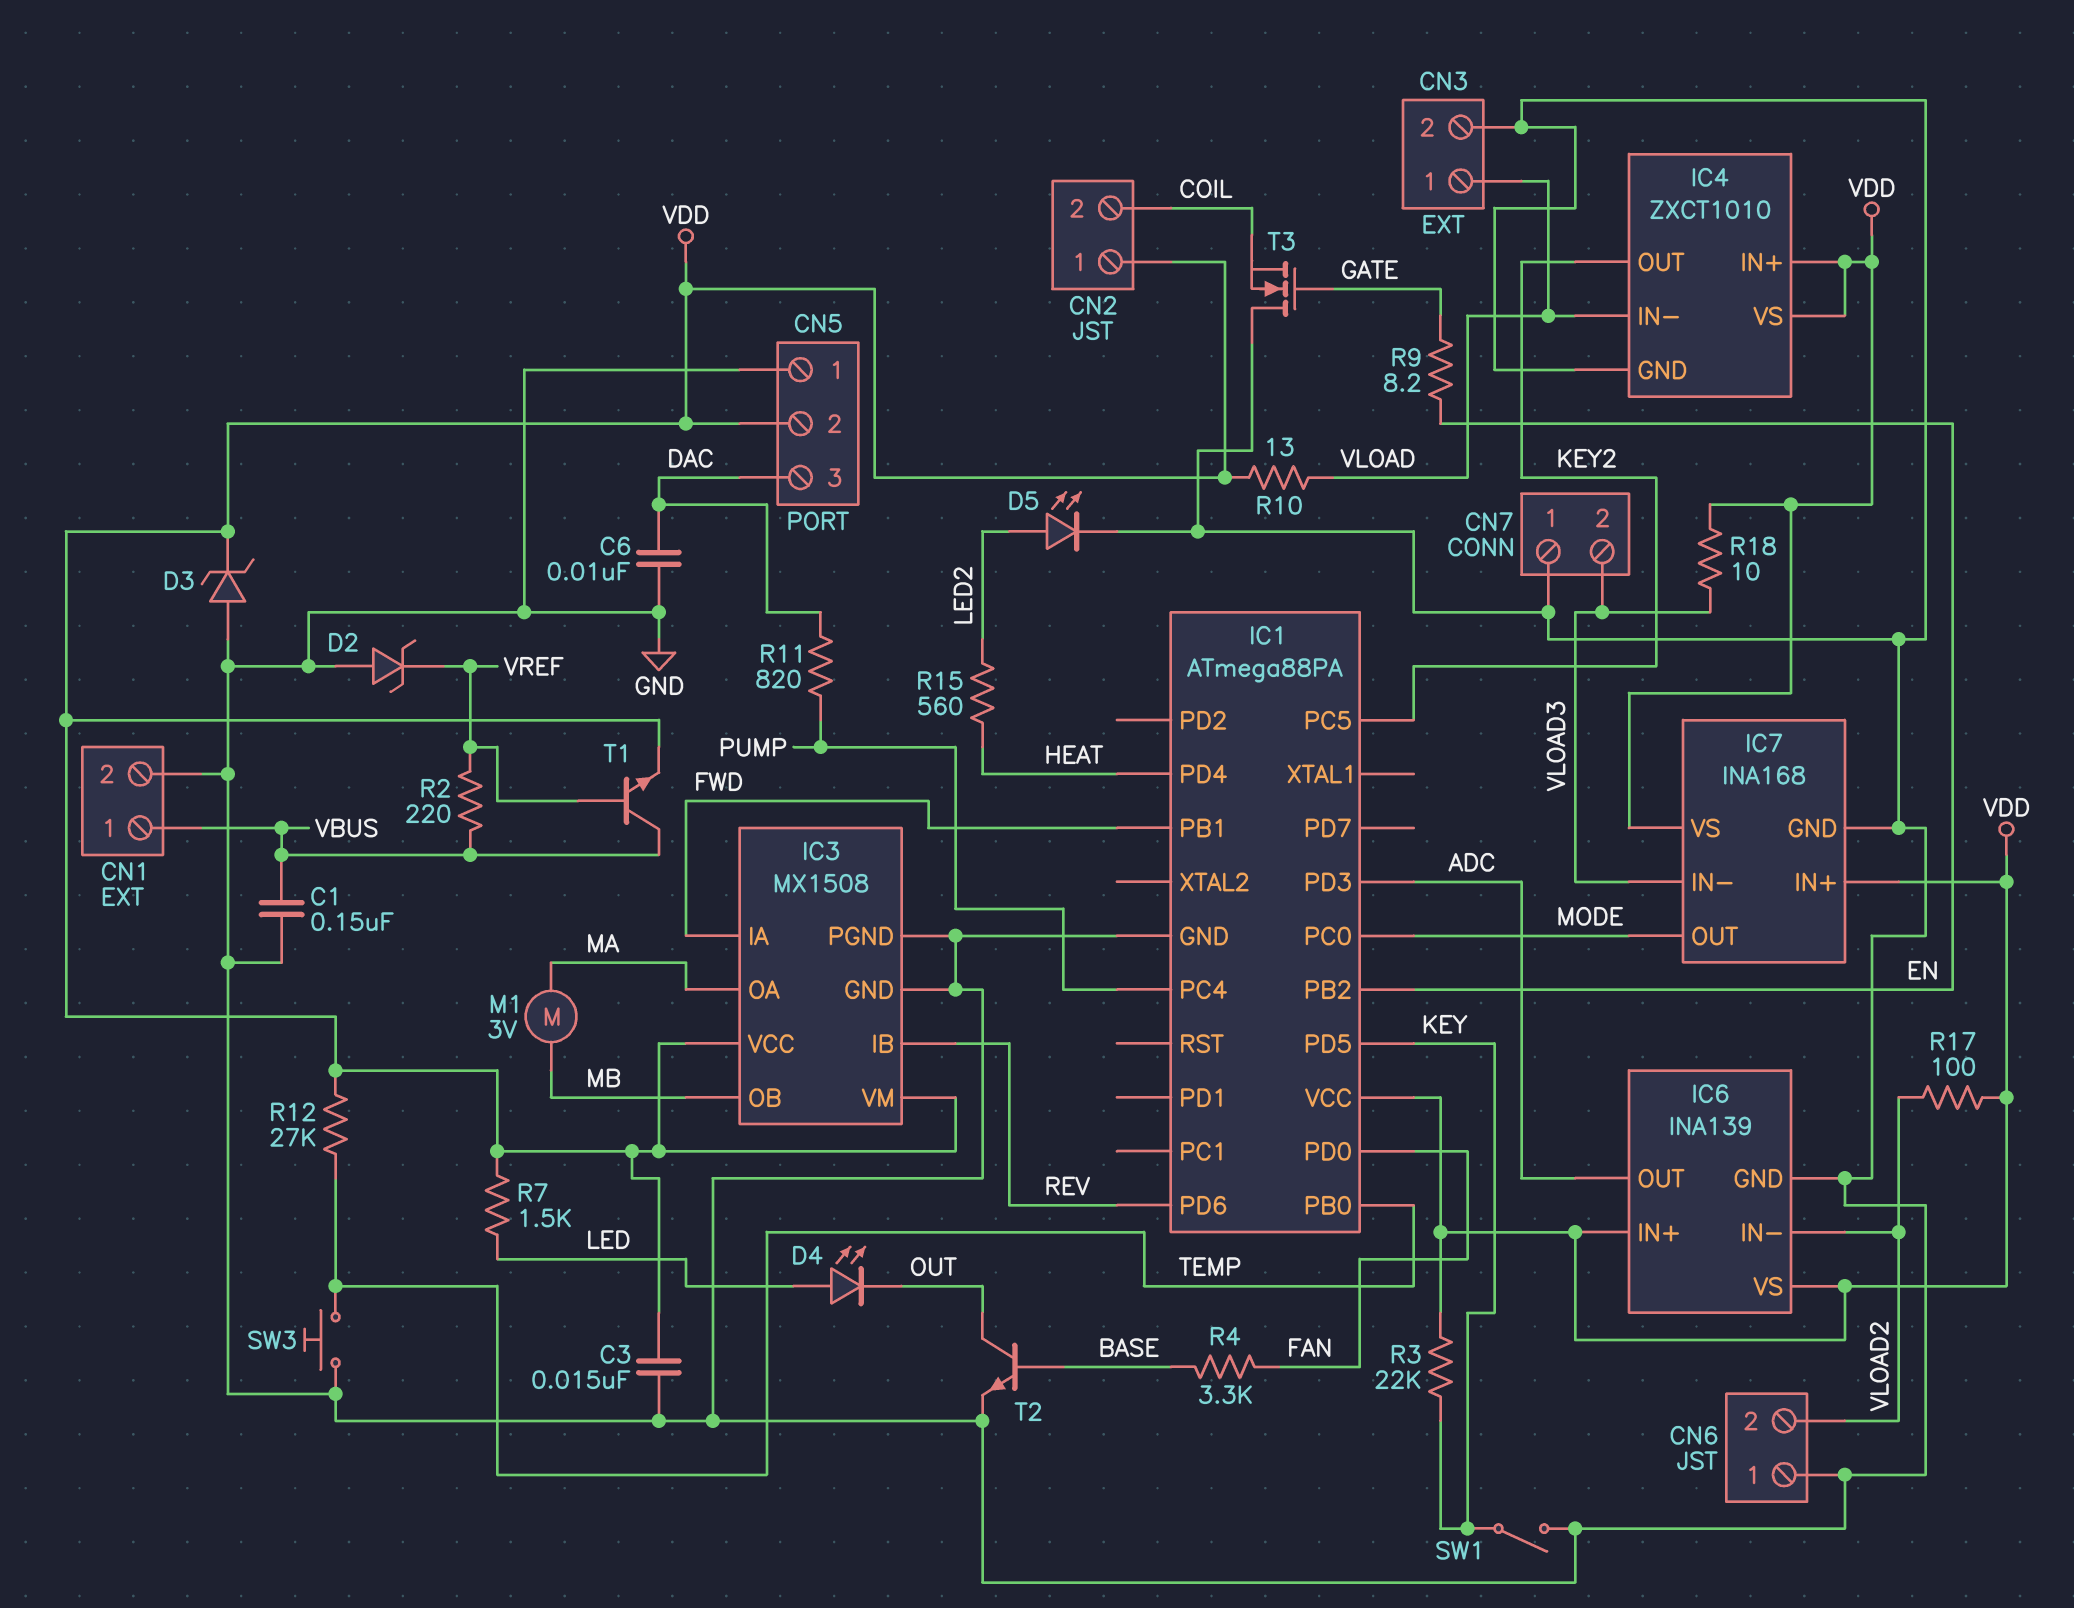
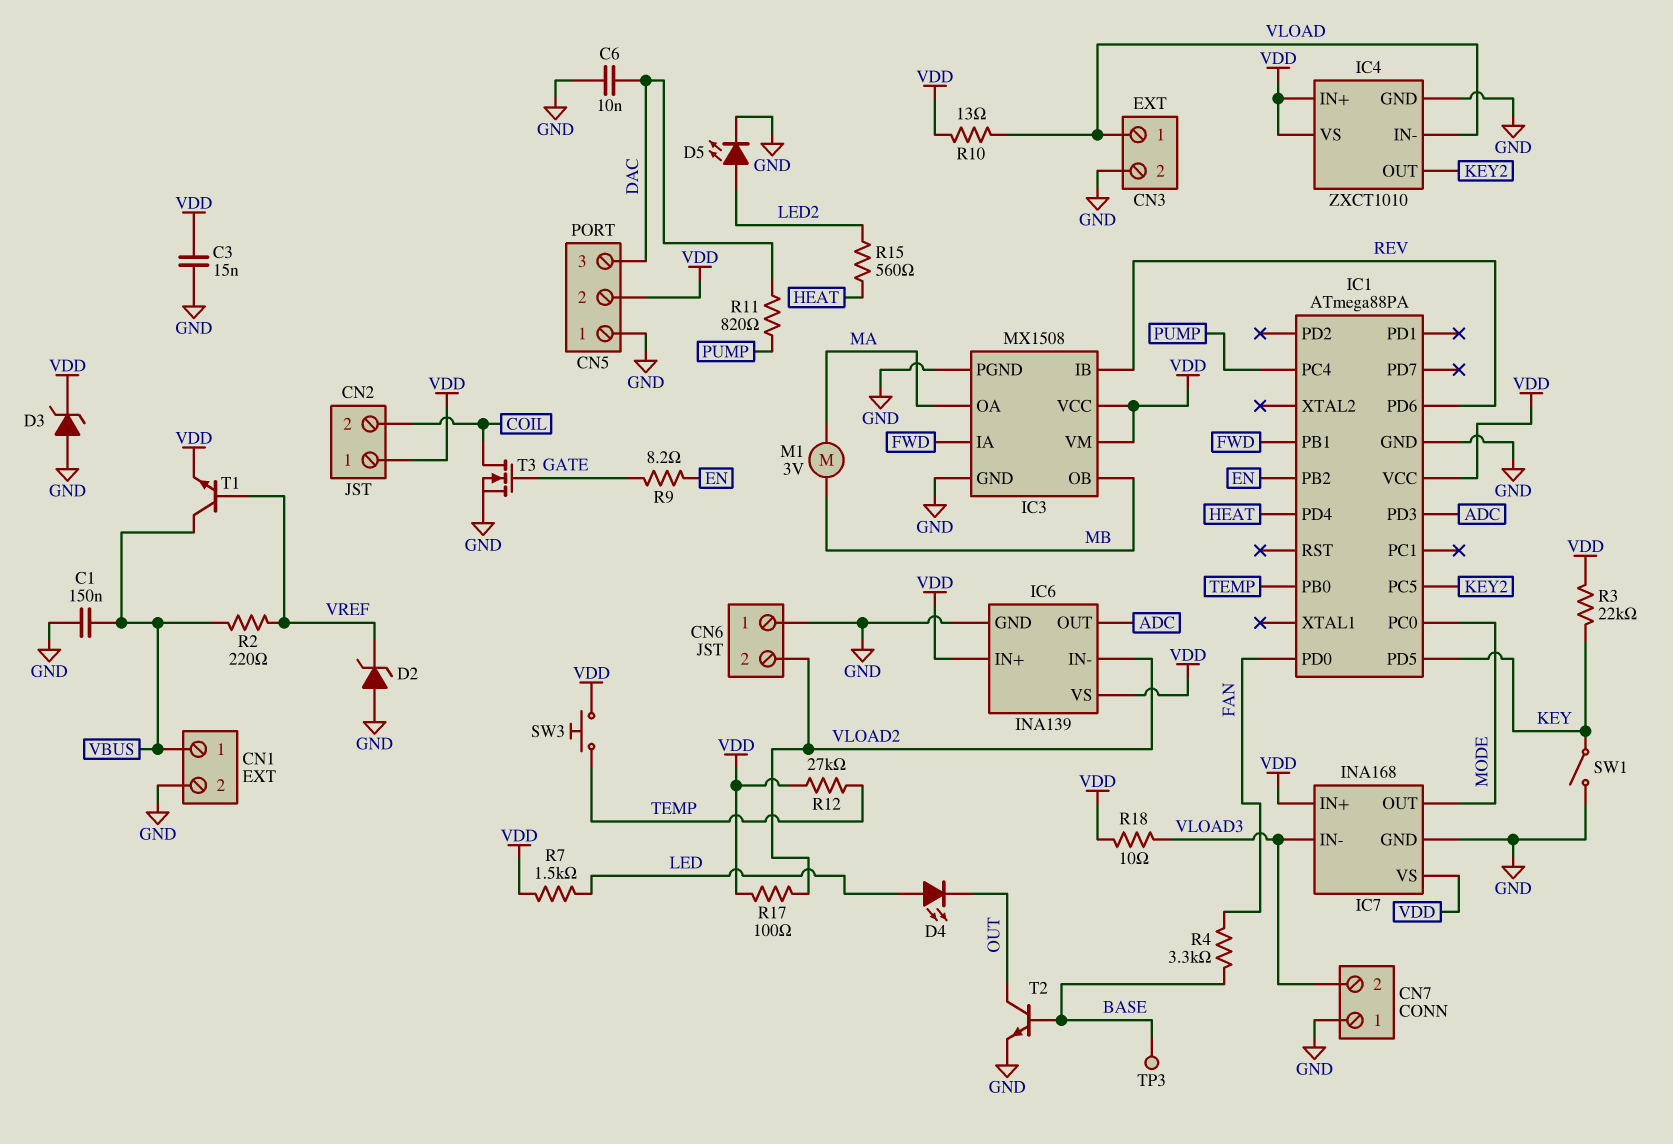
SW3: button (GND, TEMP) -> button (TEMP, VDD)
T3: NMOS (G GATE, D GND, S COIL) -> NMOS (G GATE, D COIL, S GND)
TP3: none -> test point (BASE)

